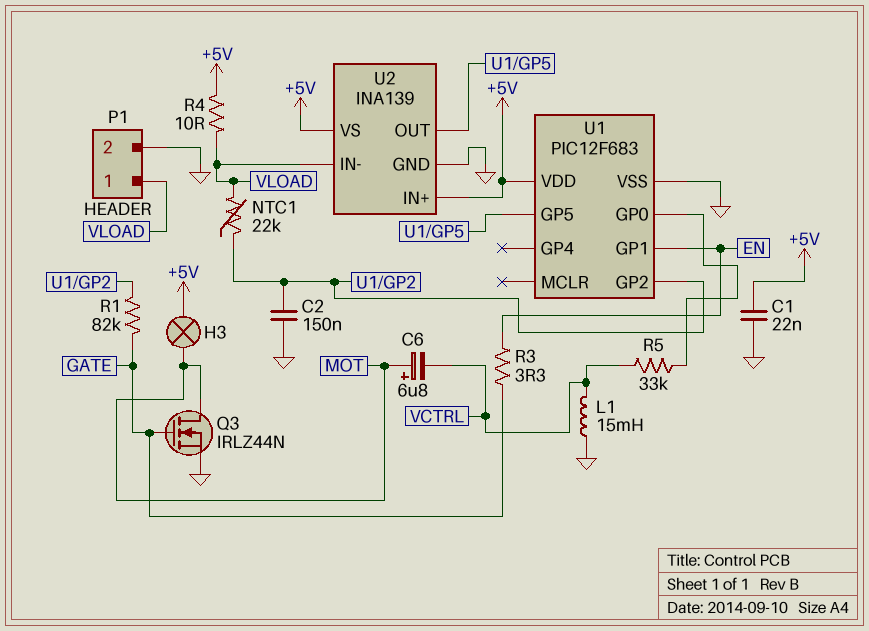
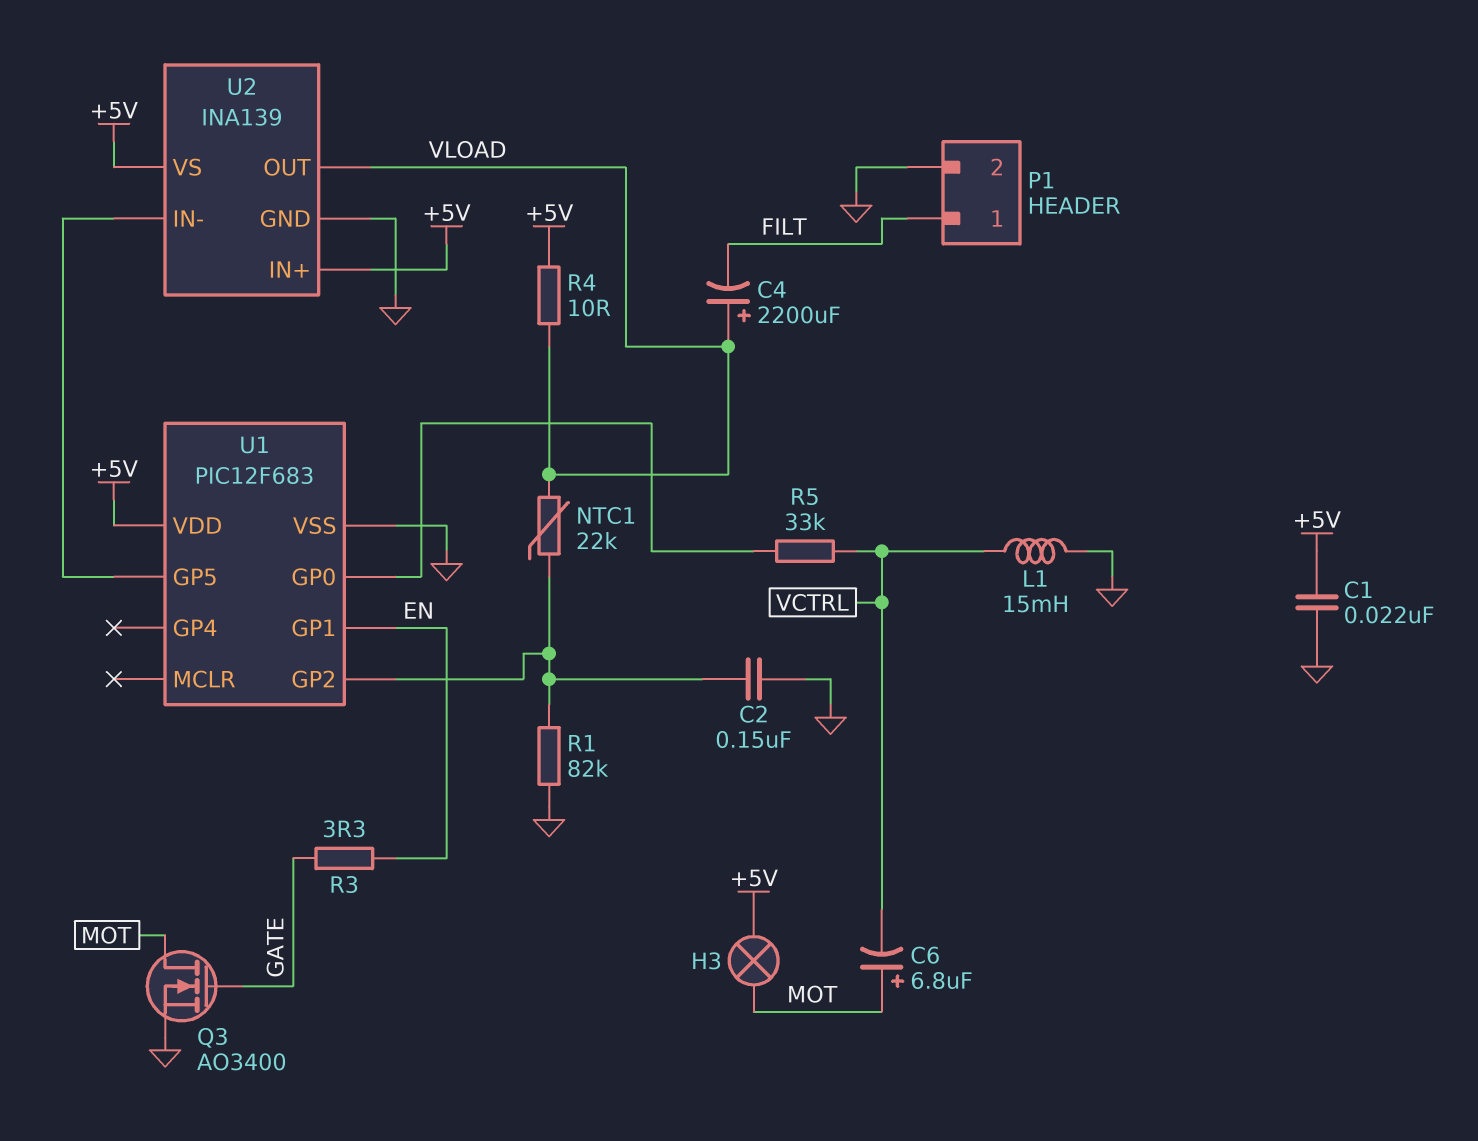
C4: none -> 2200uF (plus VLOAD, minus FILT)
P1 pin 1: VLOAD -> FILT
Q3: NMOS IRLZ44N (G GATE, D MOT, S GND) -> NMOS AO3400 (G GATE, D MOT, S GND)
R1: 82k (GATE, U1/GP2) -> 82k (GND, U1/GP2)
U2 pin IN-: VLOAD -> U1/GP5
U2 pin OUT: U1/GP5 -> VLOAD

